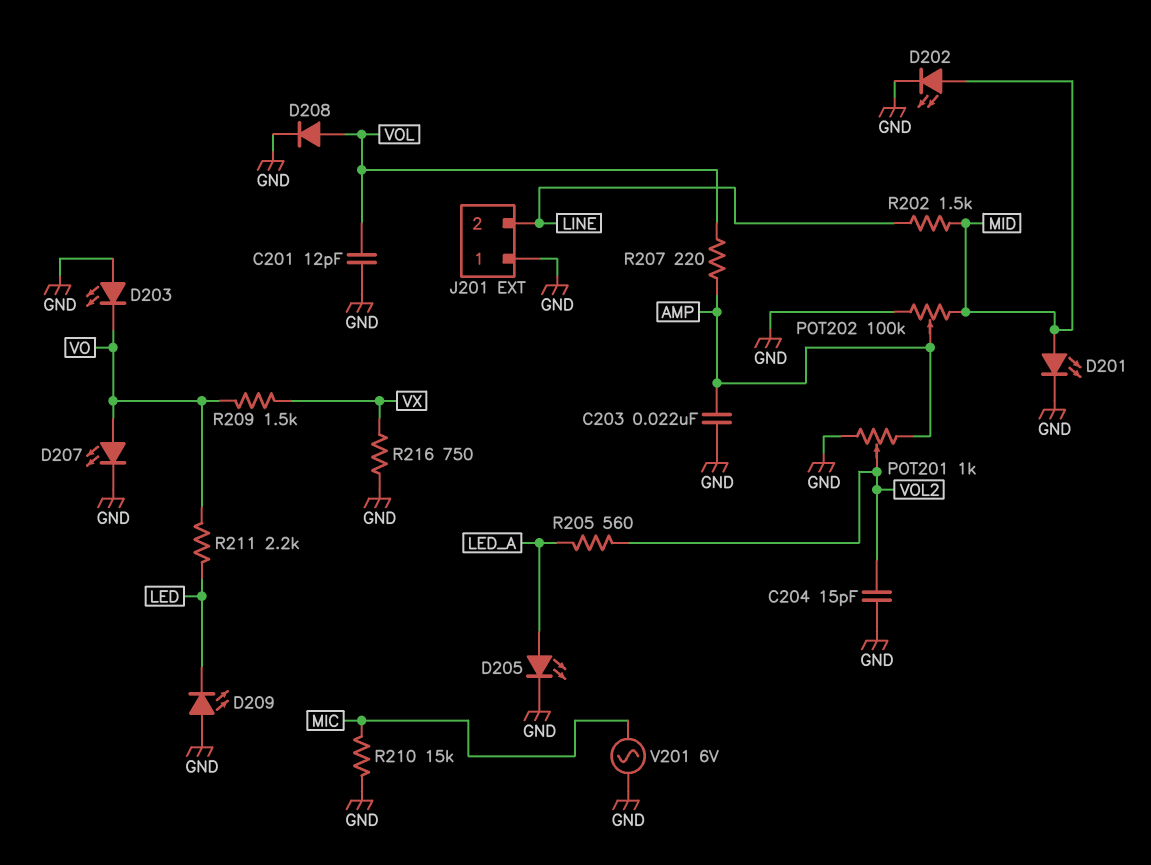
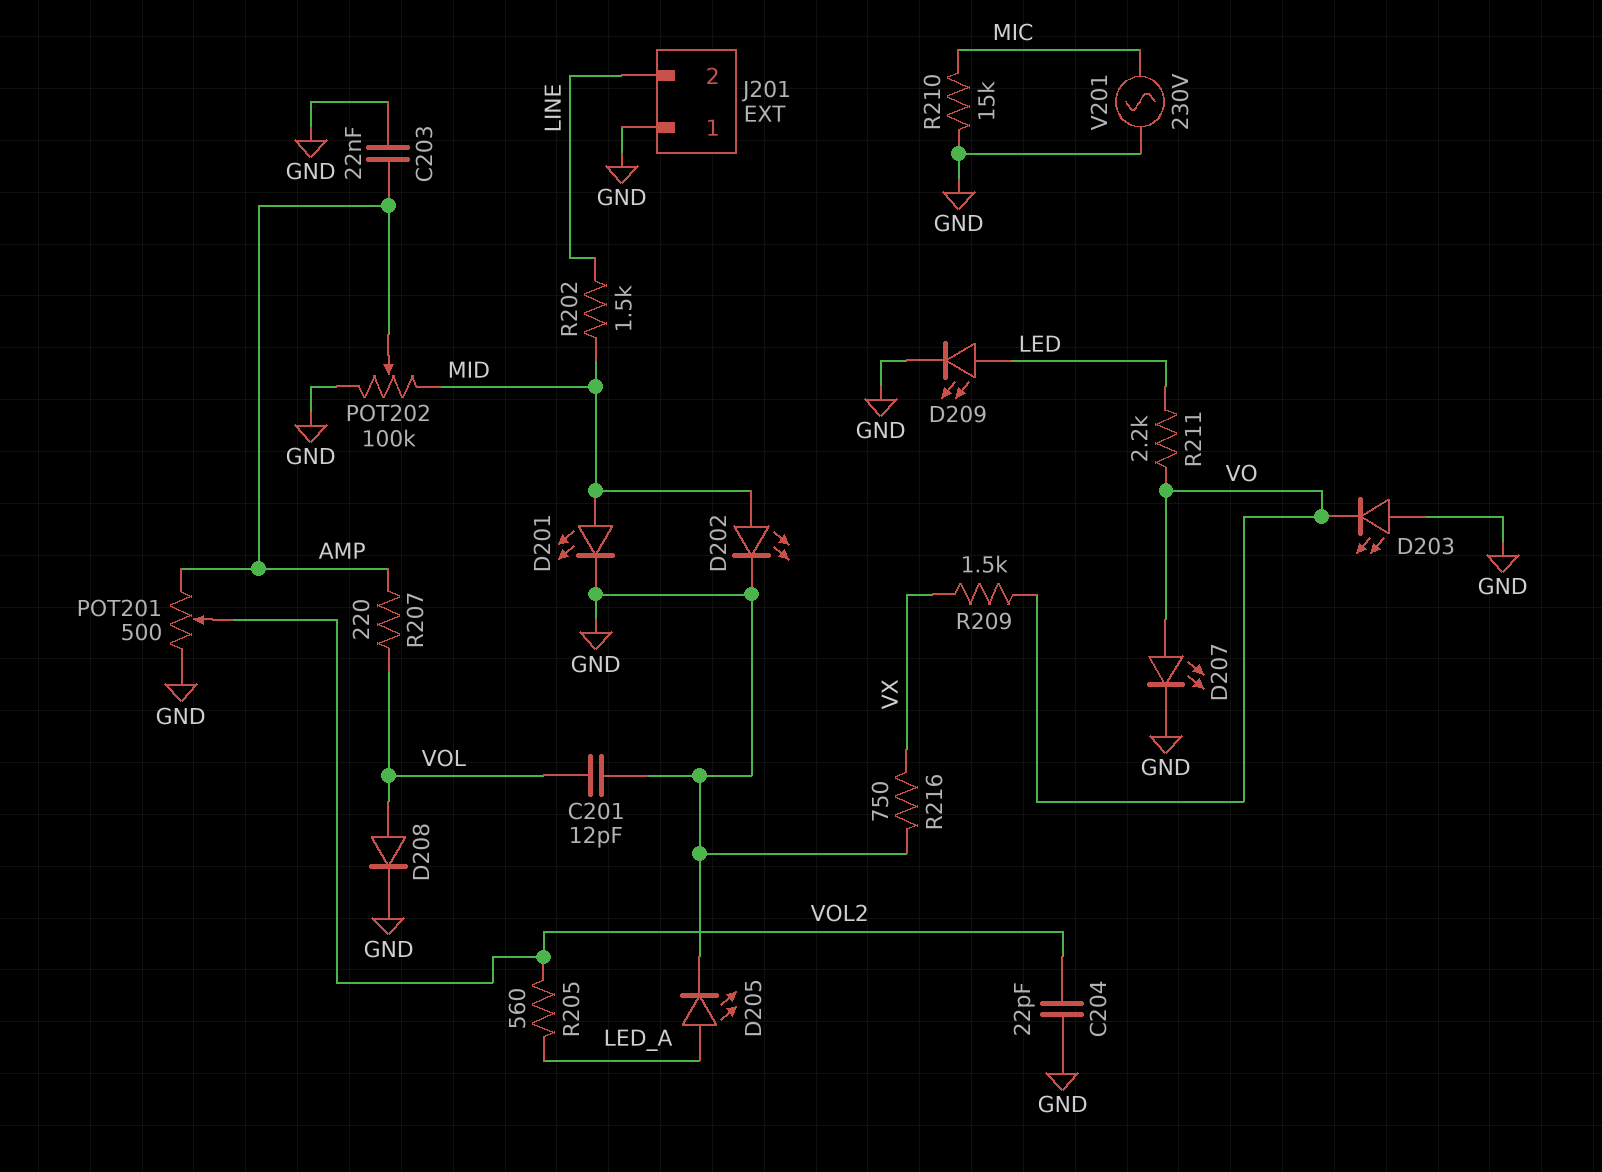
C204: 15pF (GND, VOL2) -> 22pF (GND, VOL2)
D209: LED (A GND, K LED) -> LED (A LED, K GND)
POT201: 1k (AMP, GND, wiper VOL2) -> 500 (AMP, GND, wiper VOL2)
V201: AC 6V (GND, MIC) -> AC 230V (GND, MIC)

